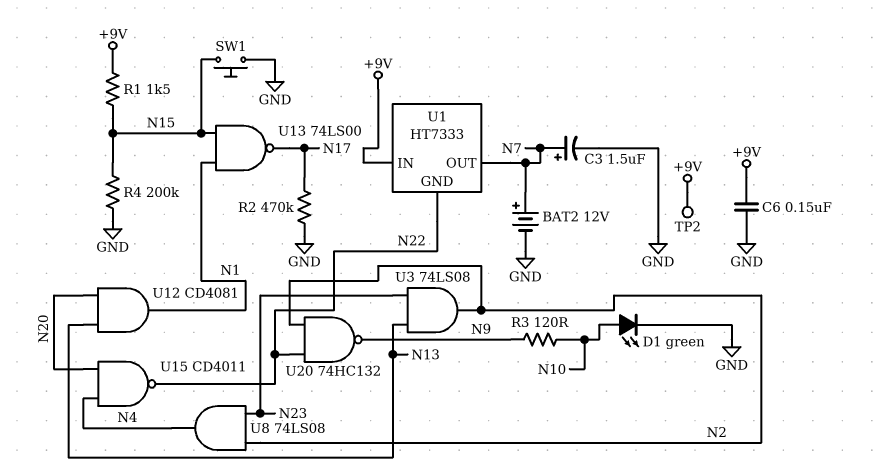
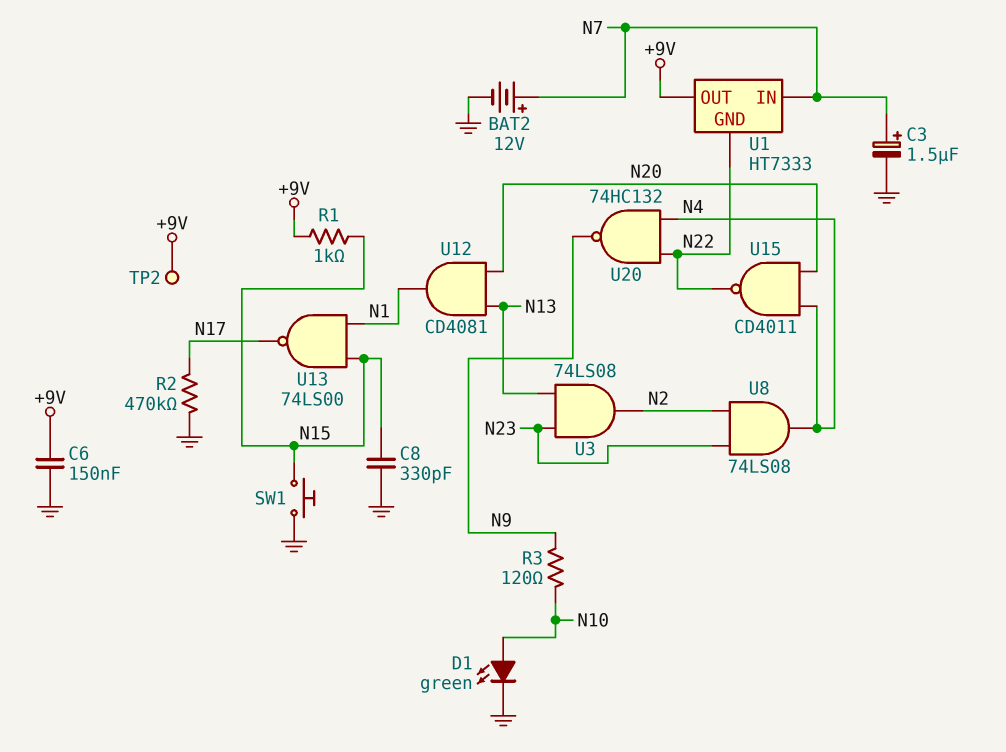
C8: none -> 330pF (GND, N15)
R1: 1.5k (+9V, N15) -> 1k (+9V, N15)
R4: 200k (GND, N15) -> none
U1 pin IN: +9V -> N7
U1 pin OUT: N7 -> +9V
U20: NAND 74HC132 (in N2, in N22, out N9) -> NAND 74HC132 (in N4, in N22, out N9)

